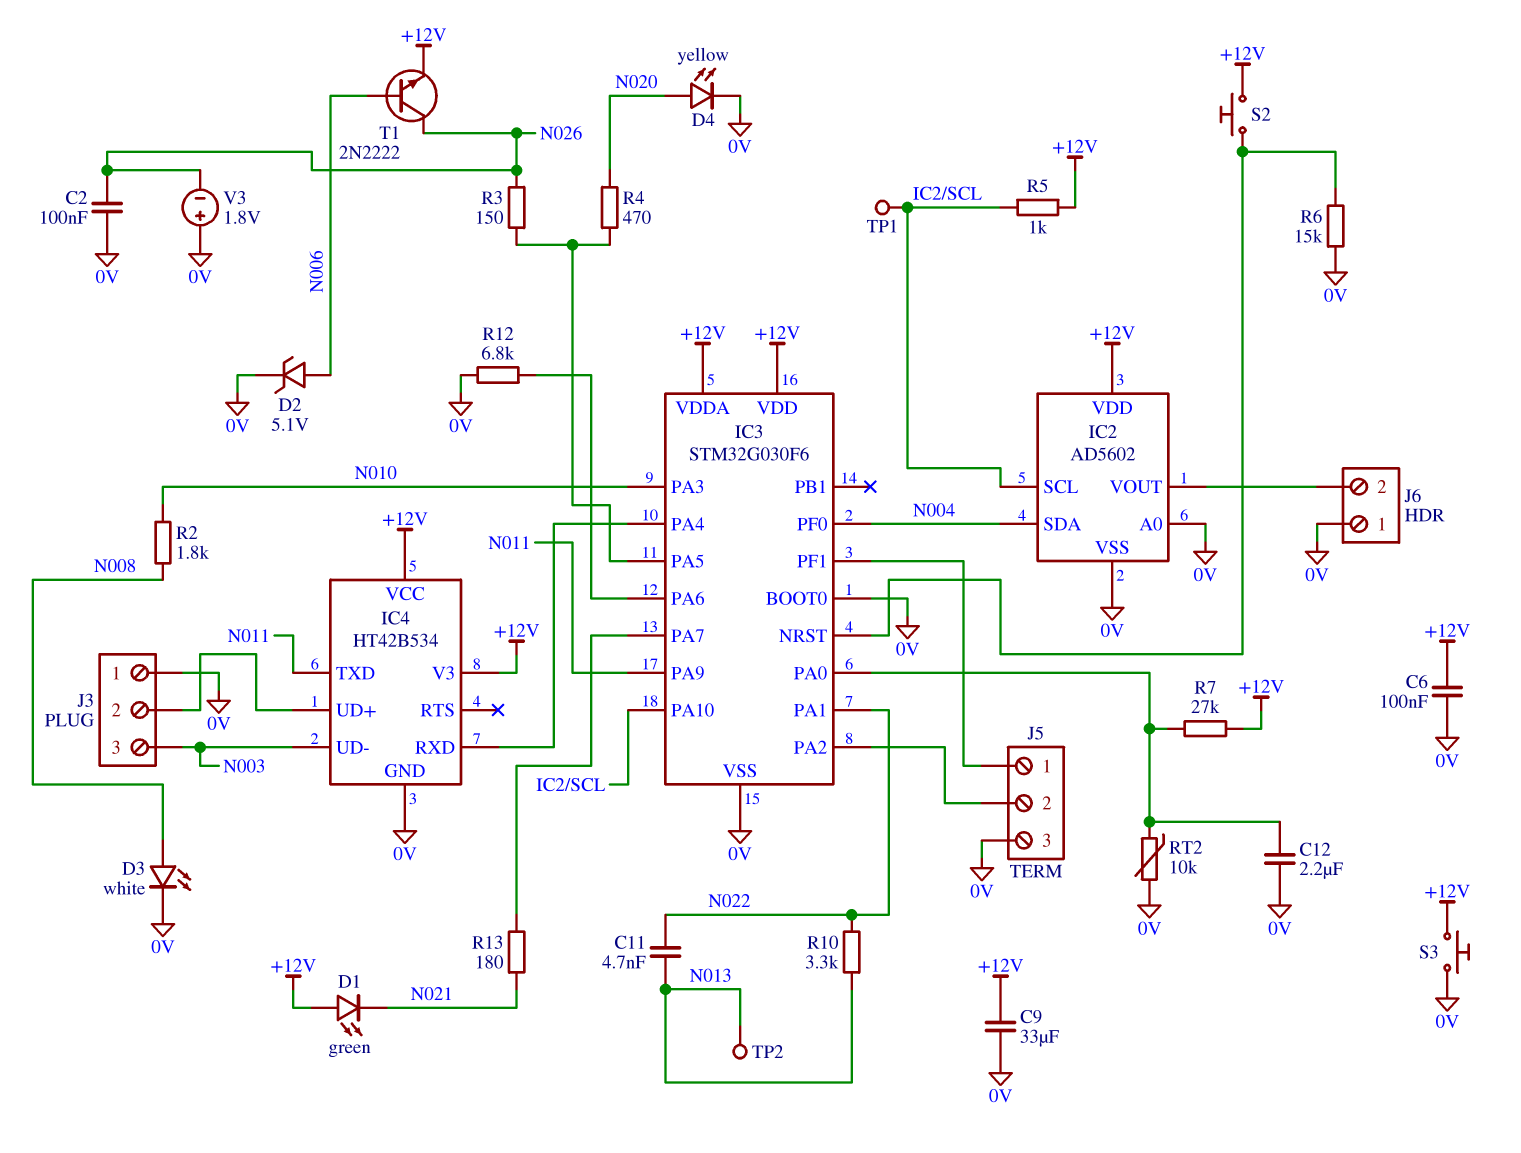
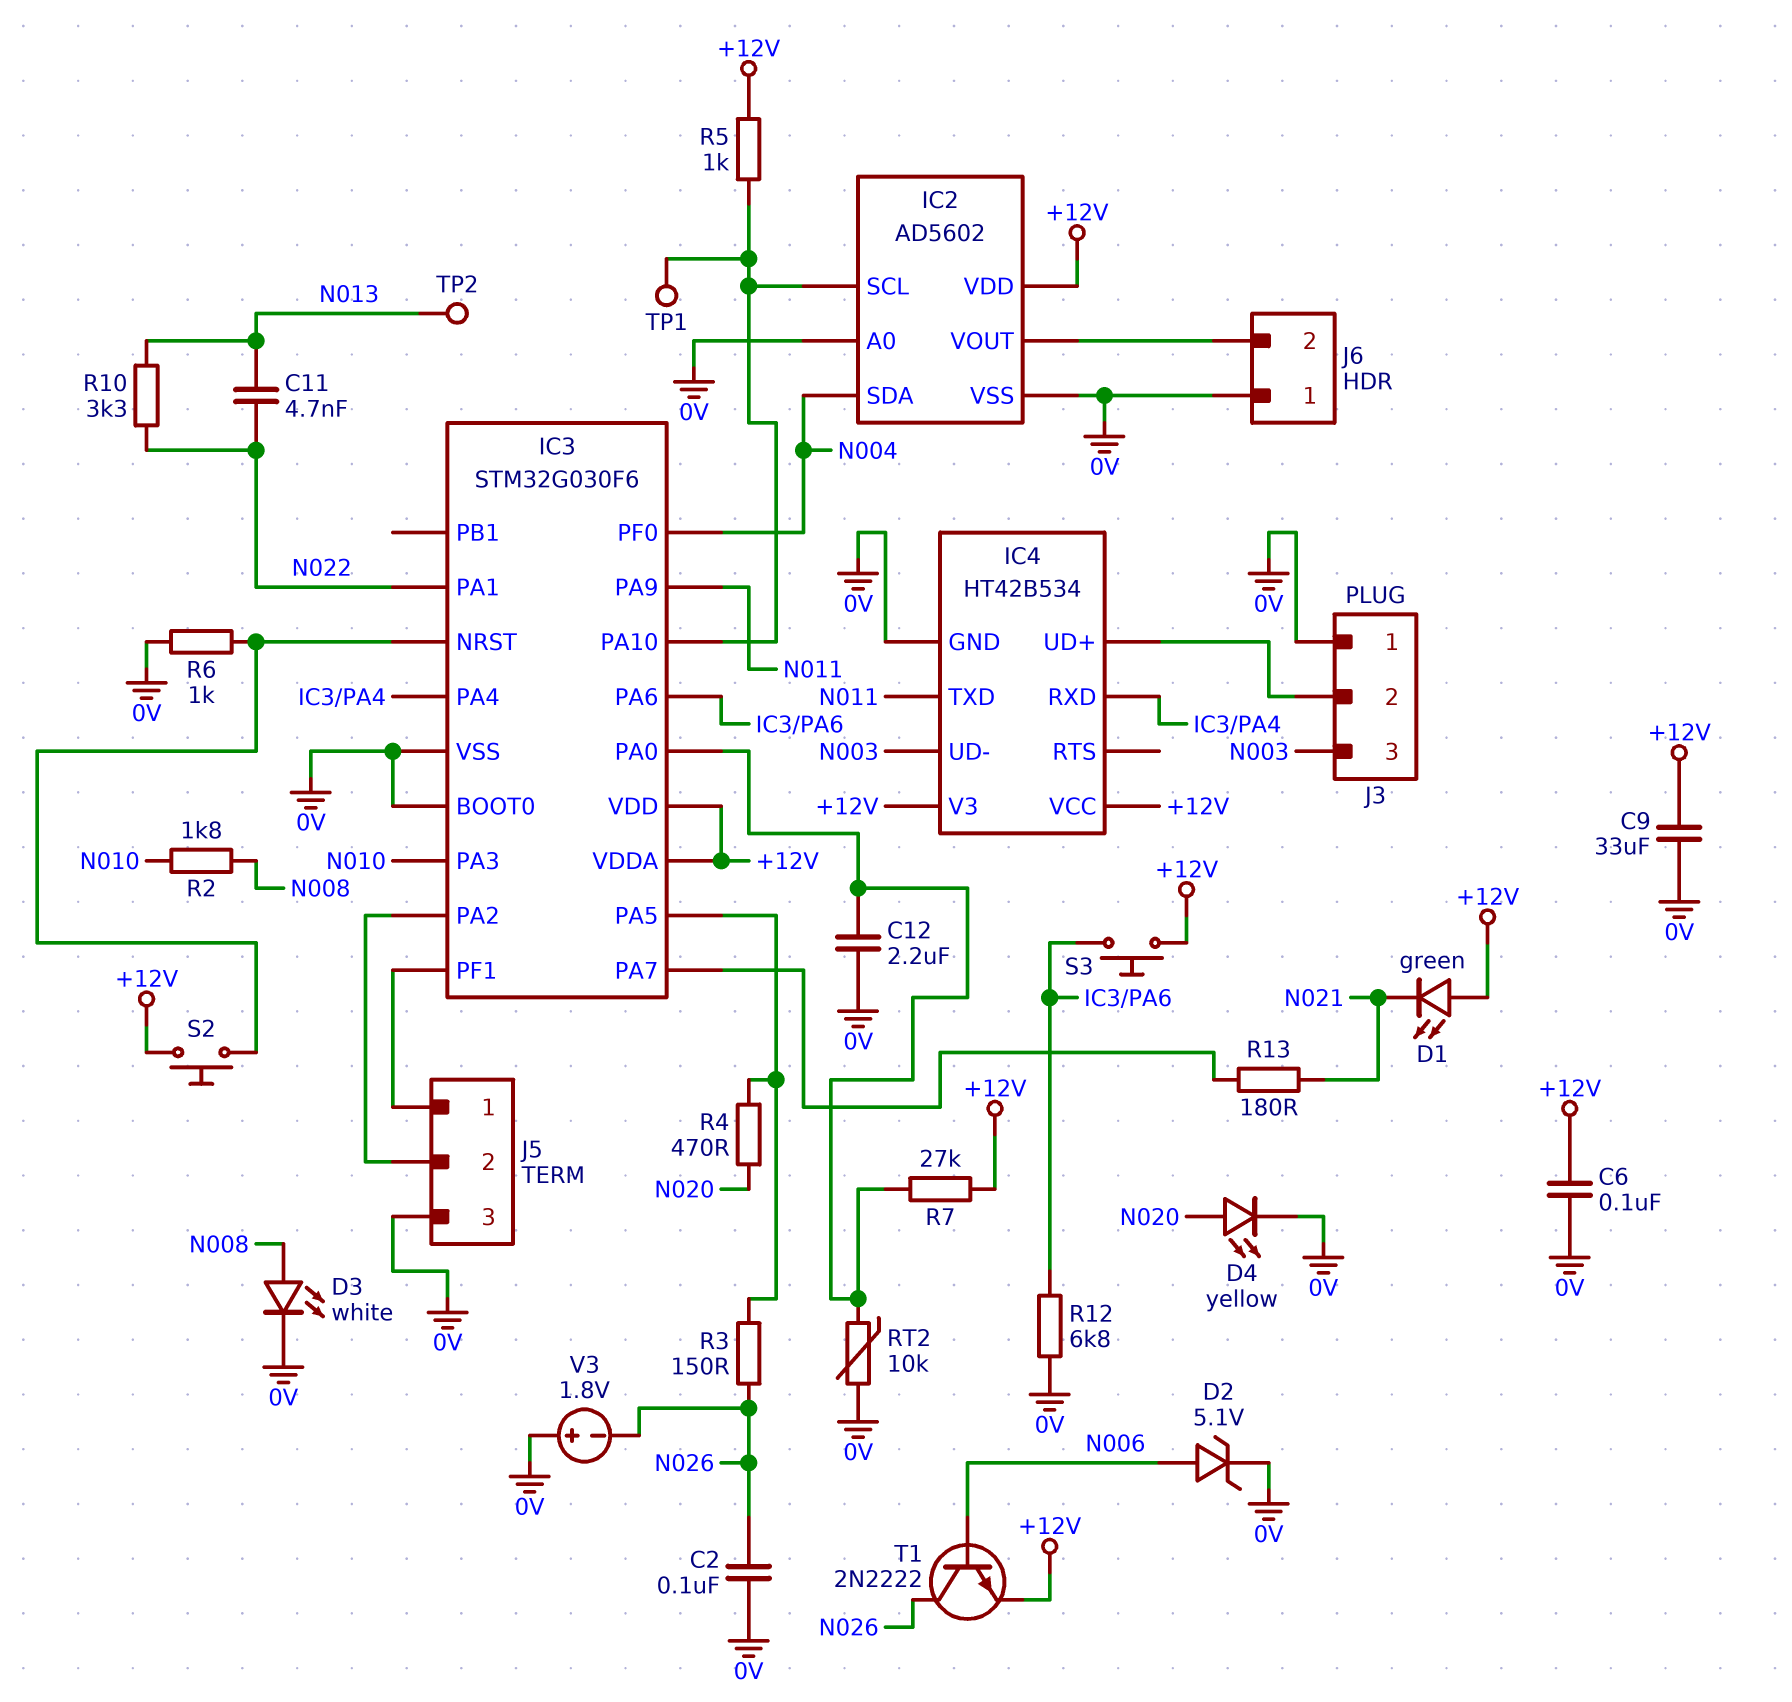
R6: 15k (0V, IC3/NRST) -> 1k (0V, IC3/NRST)
S3: button (+12V, 0V) -> button (+12V, IC3/PA6)

